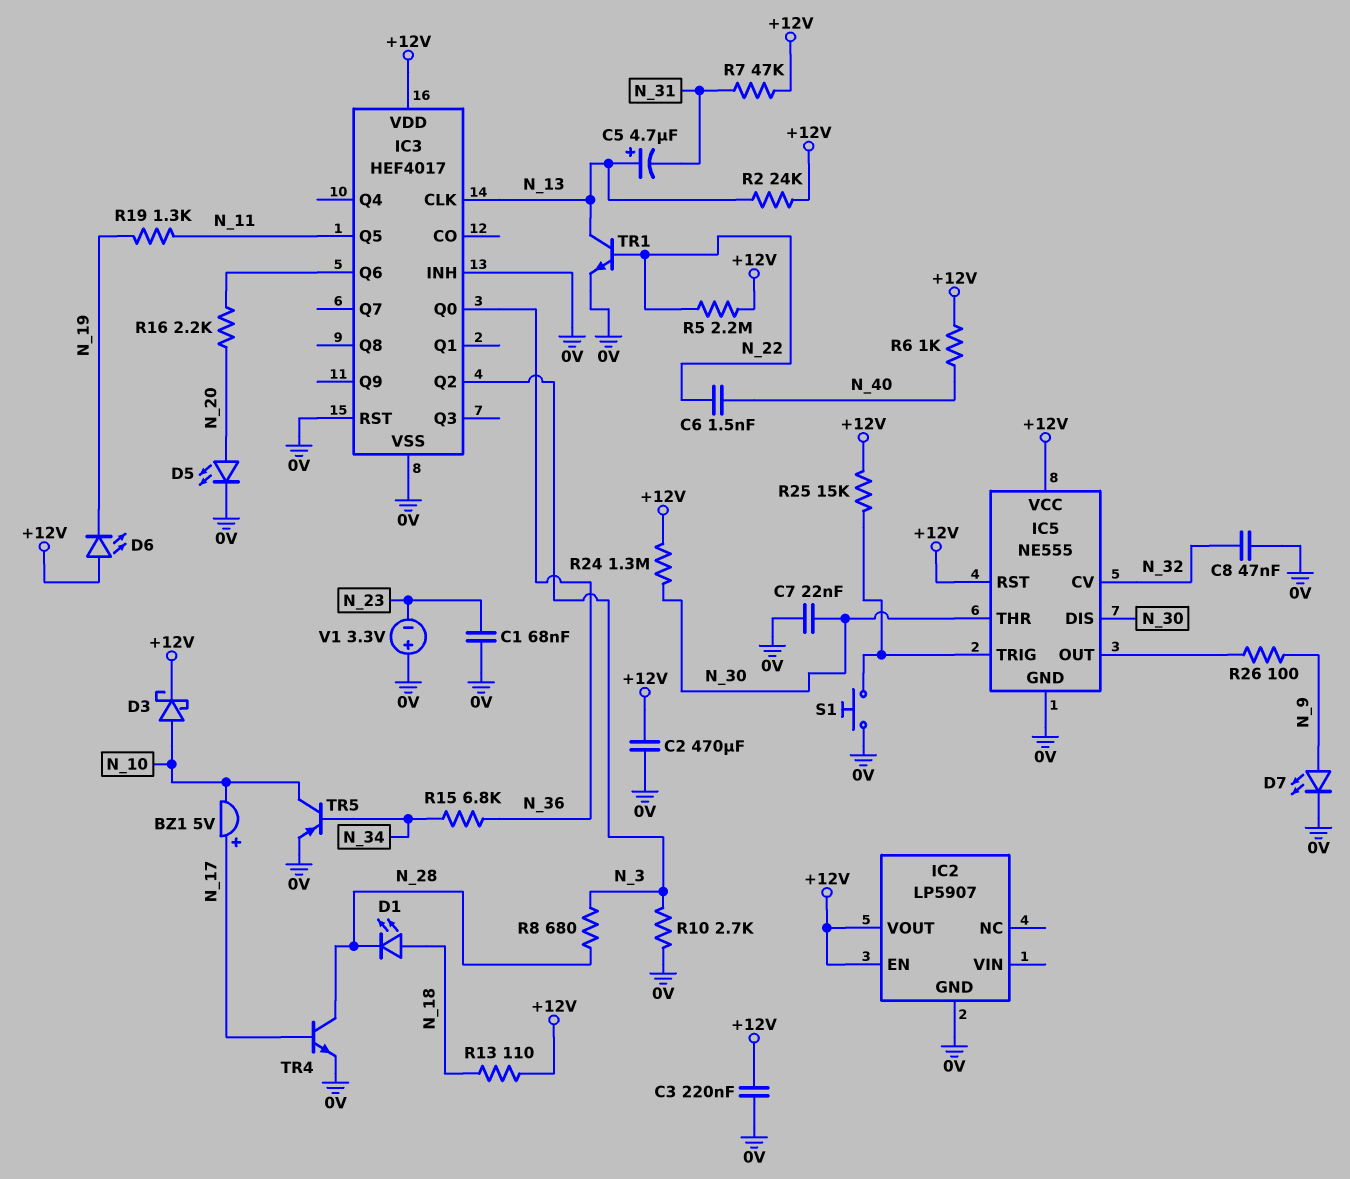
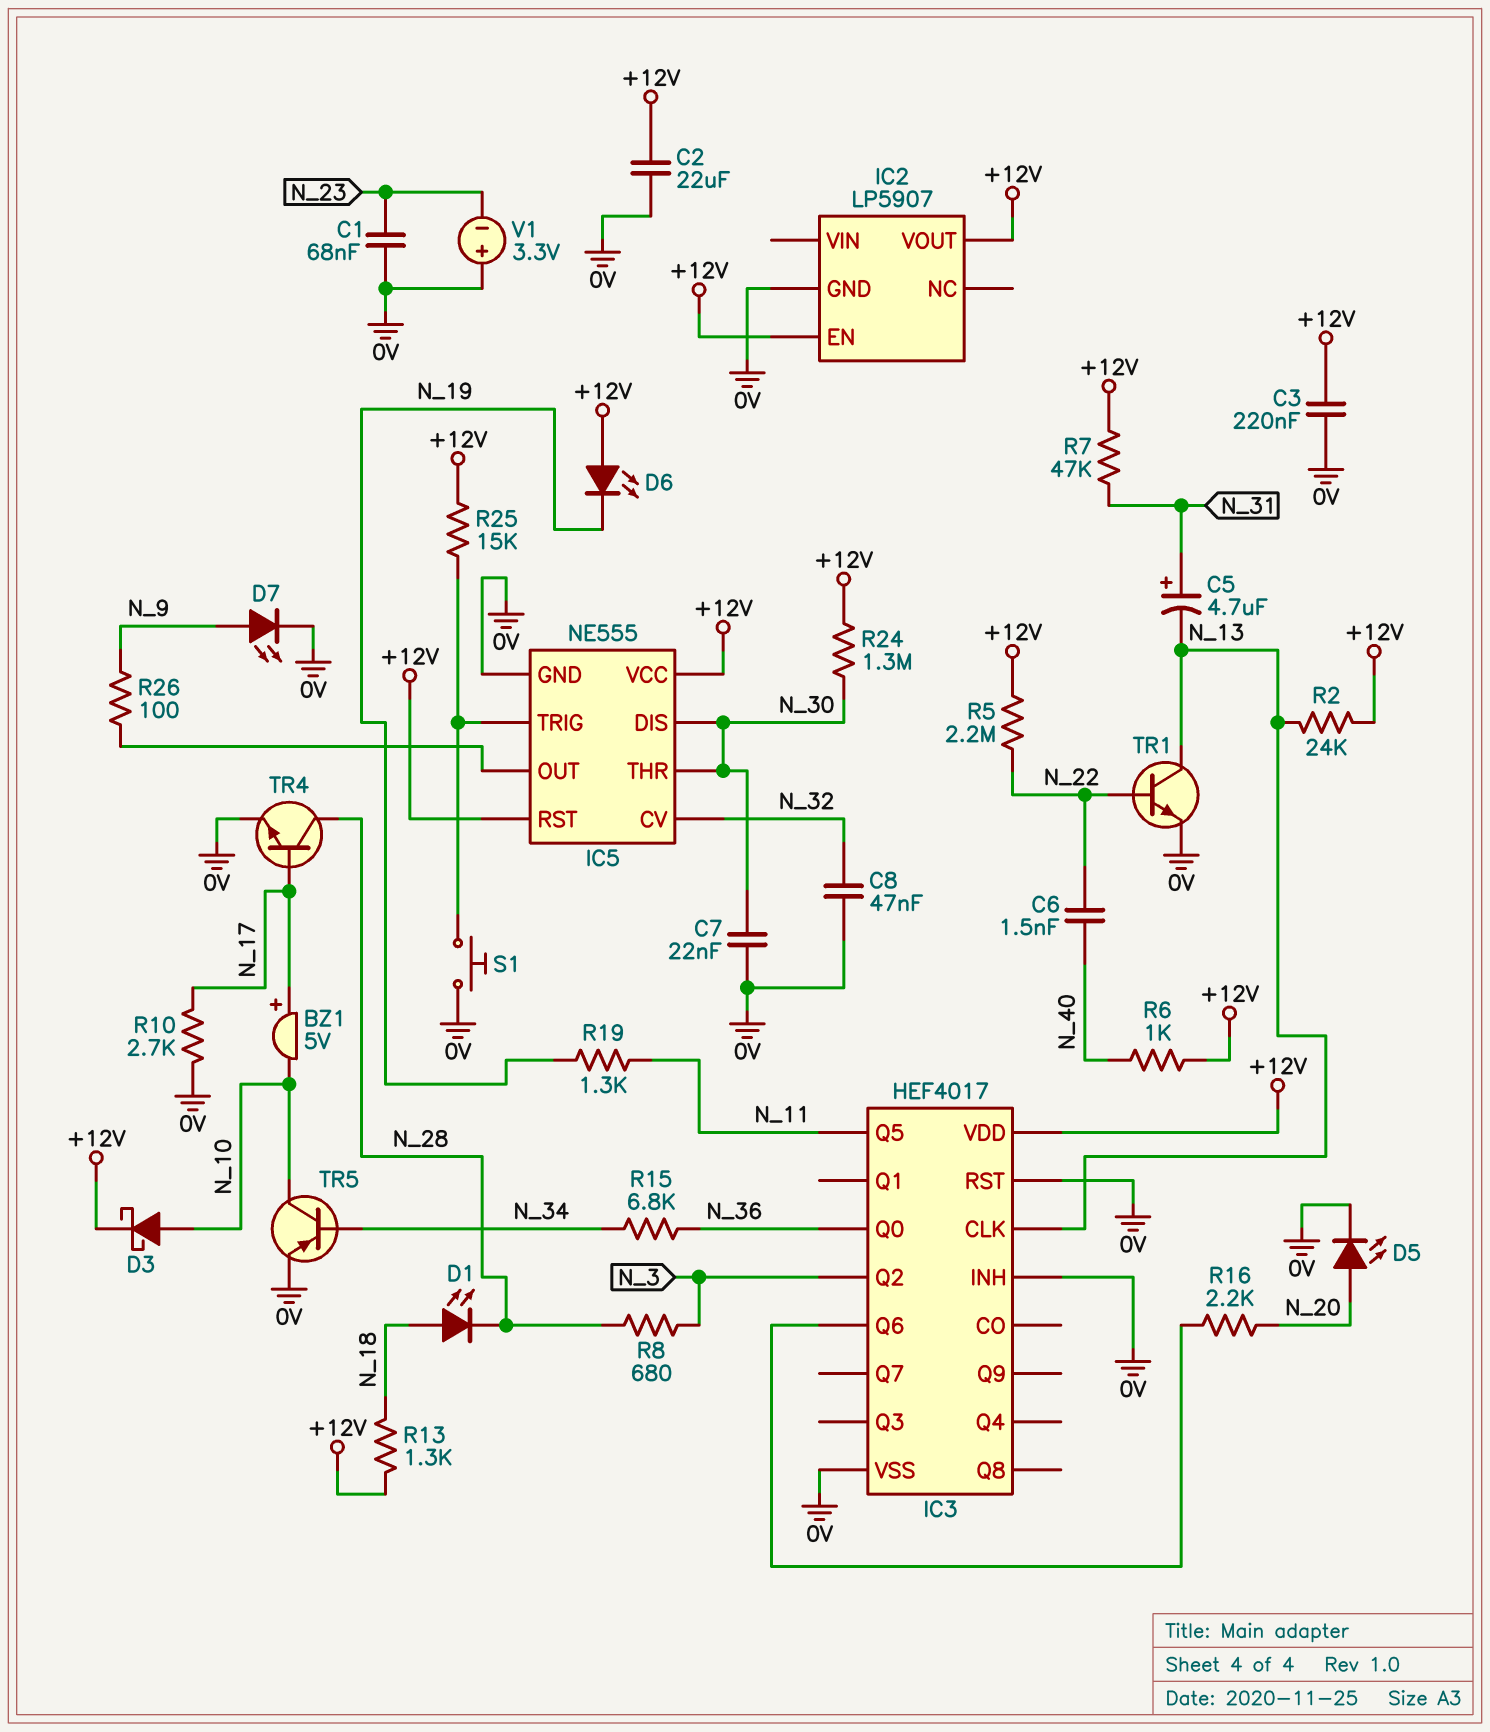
C2: 470uF (+12V, 0V) -> 22uF (+12V, 0V)
C5: 4.7uF (plus N_13, minus N_31) -> 4.7uF (plus N_31, minus N_13)
R10: 2.7k (0V, N_3) -> 2.7k (0V, N_17)
R13: 110 (+12V, N_18) -> 1.3k (+12V, N_18)

